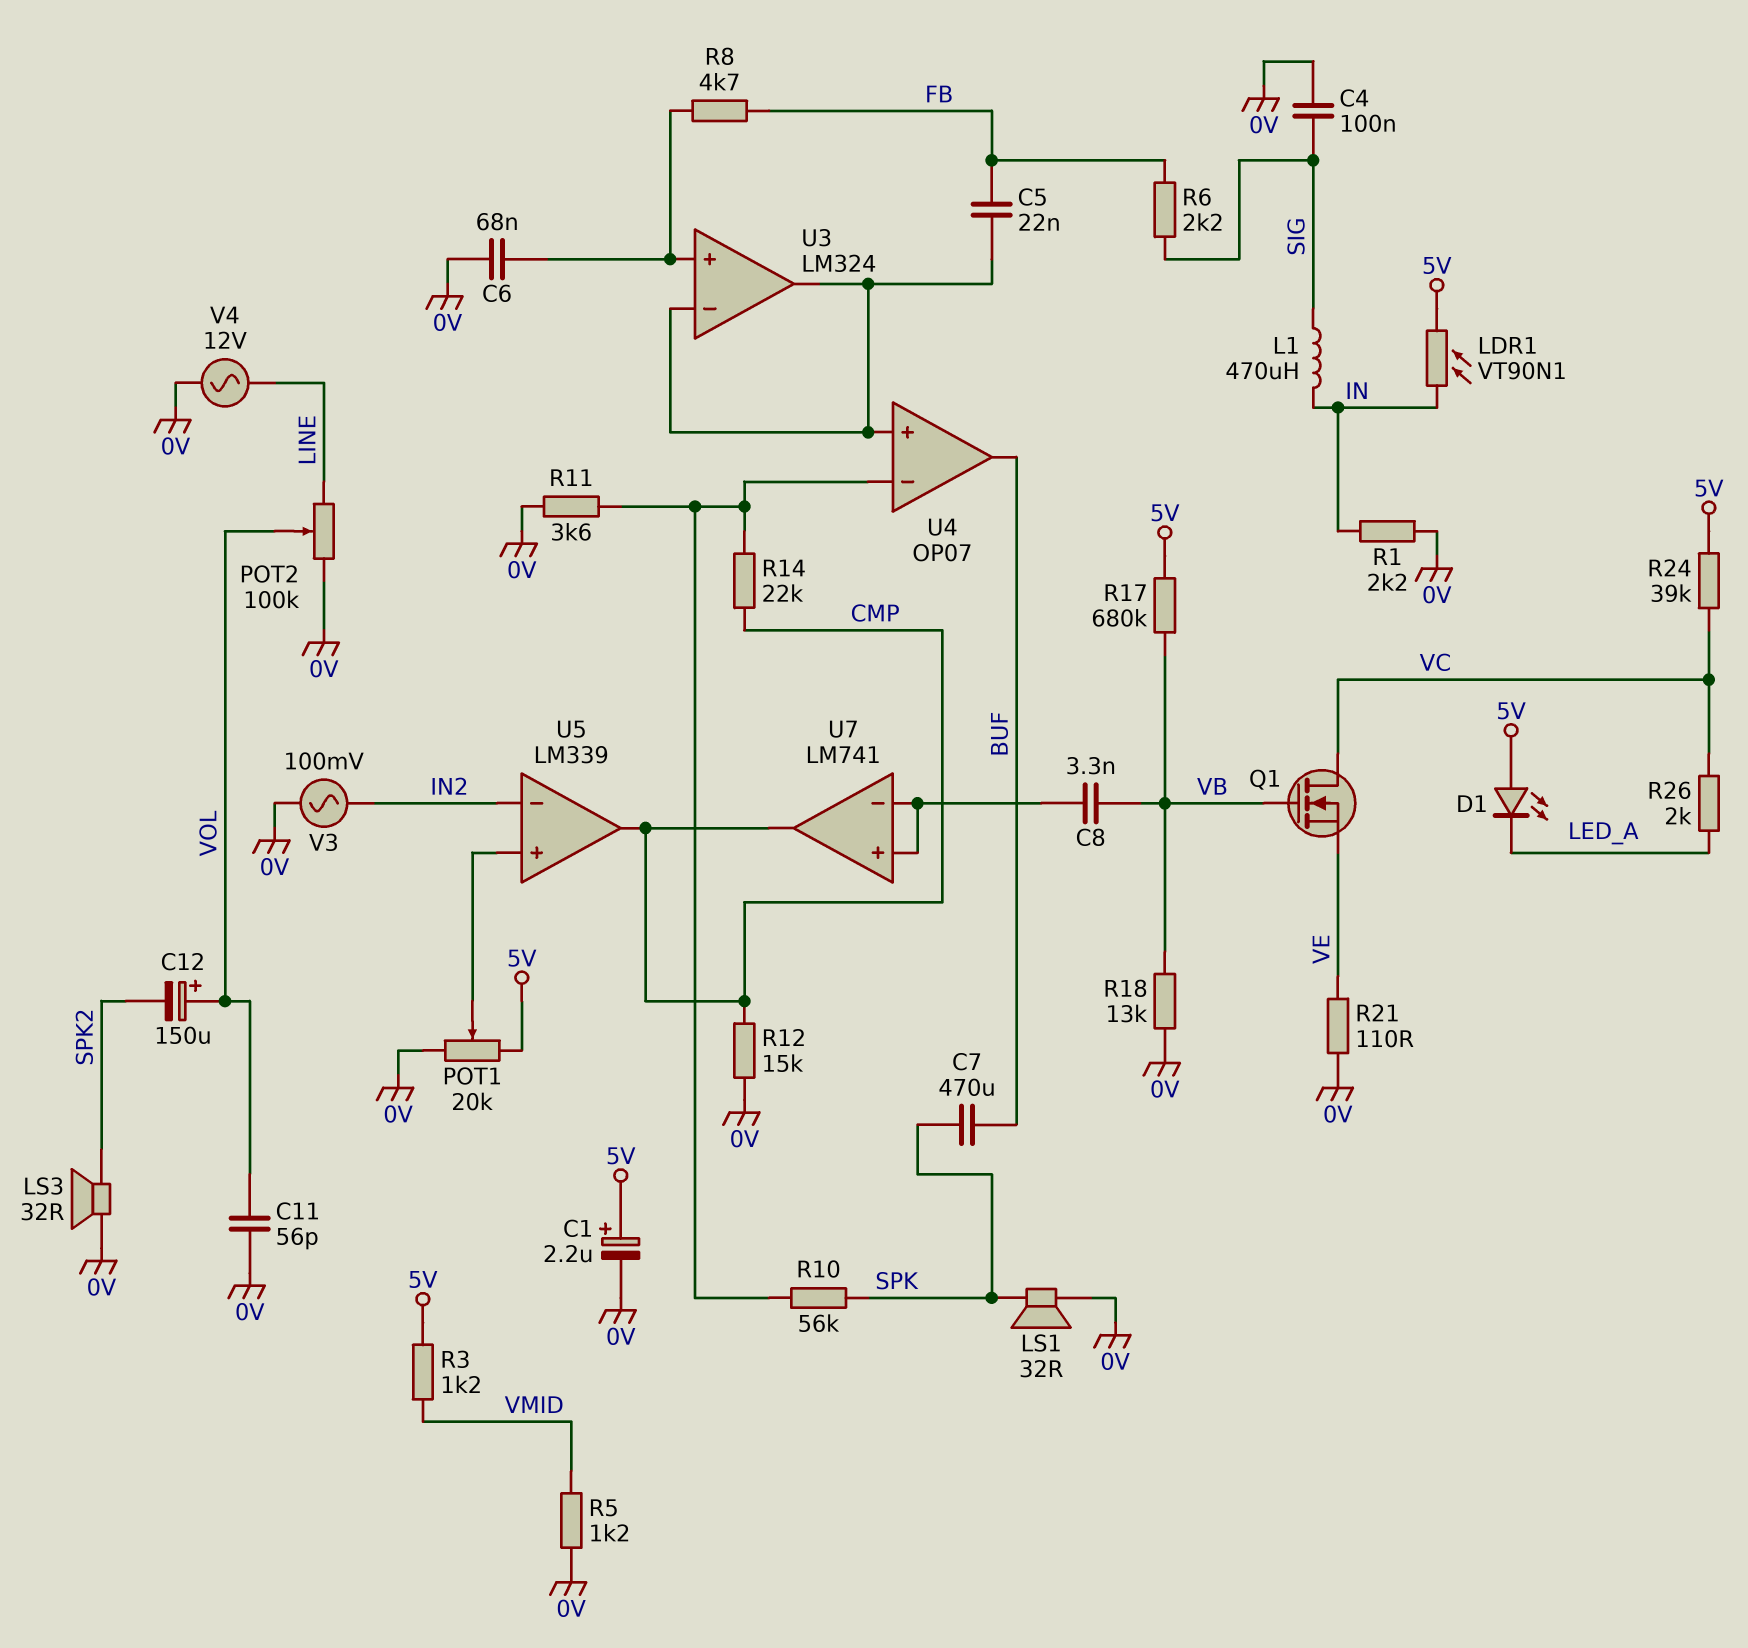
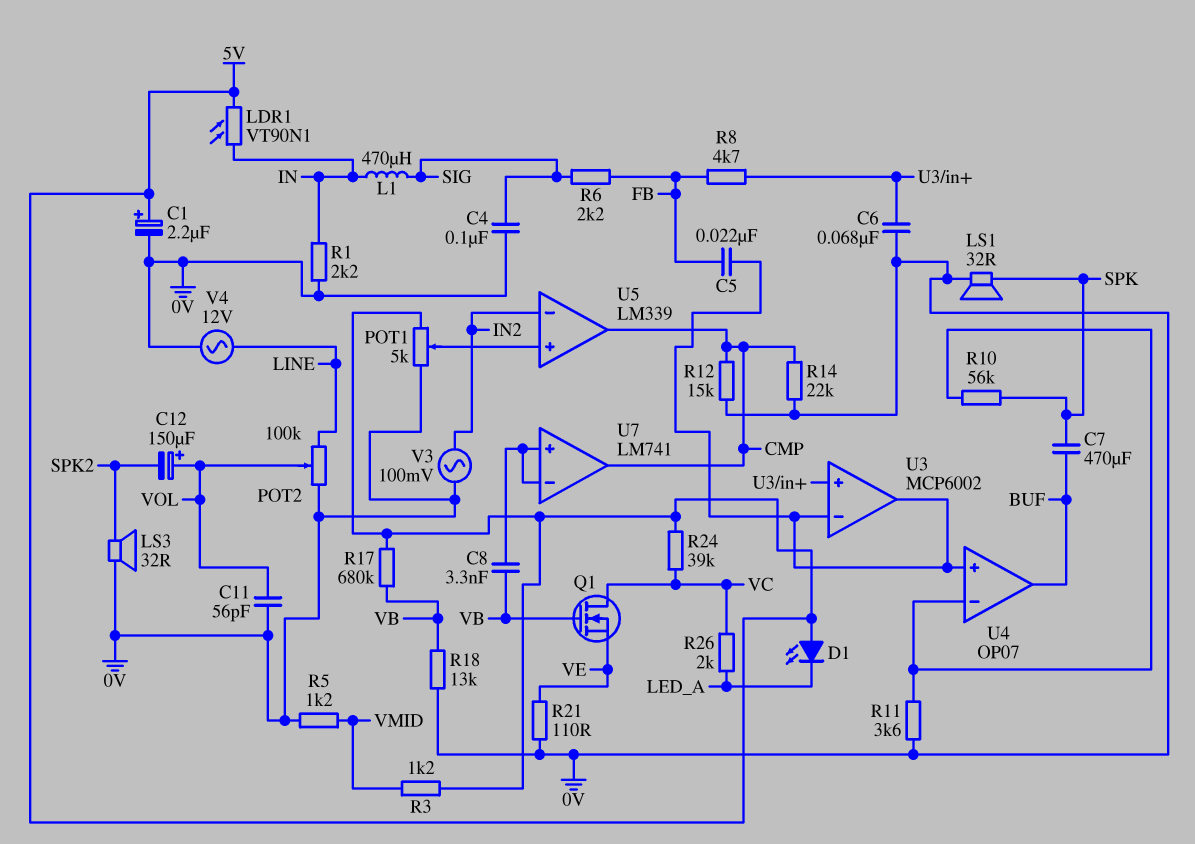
POT1: 20k (0V, 5V, wiper U5/in+) -> 5k (0V, 5V, wiper U5/in+)
R14: 22k (CMP, U4/in-) -> 22k (0V, CMP)
U3: LM324 -> MCP6002

